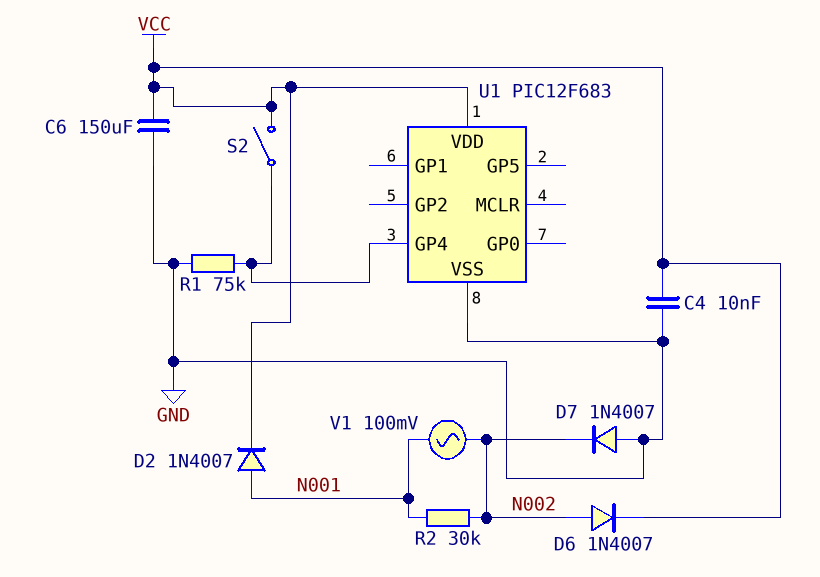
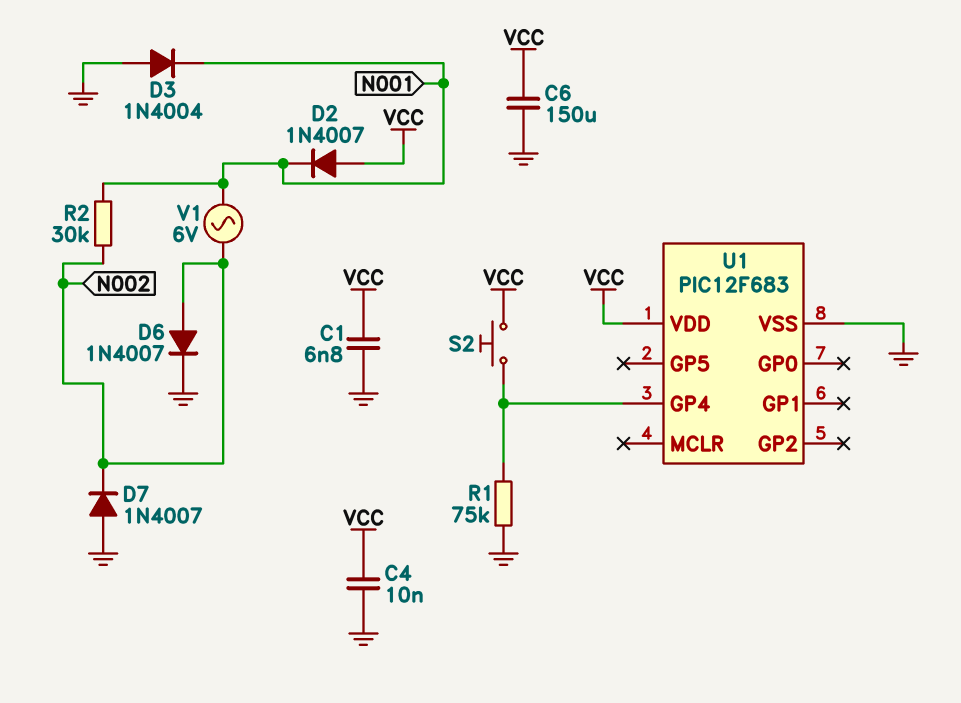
C1: none -> 6.8nF (GND, VCC)
D2: diode 1N4007 (A N001, K VCC) -> diode 1N4007 (A VCC, K N001)
D3: none -> diode 1N4004 (A GND, K N001)
D6: diode 1N4007 (A N002, K VCC) -> diode 1N4007 (A N002, K GND)
S2: switch (U1/GP4, VCC) -> button (U1/GP4, VCC)
V1: AC 100mV (N001, N002) -> AC 6V (N001, N002)

